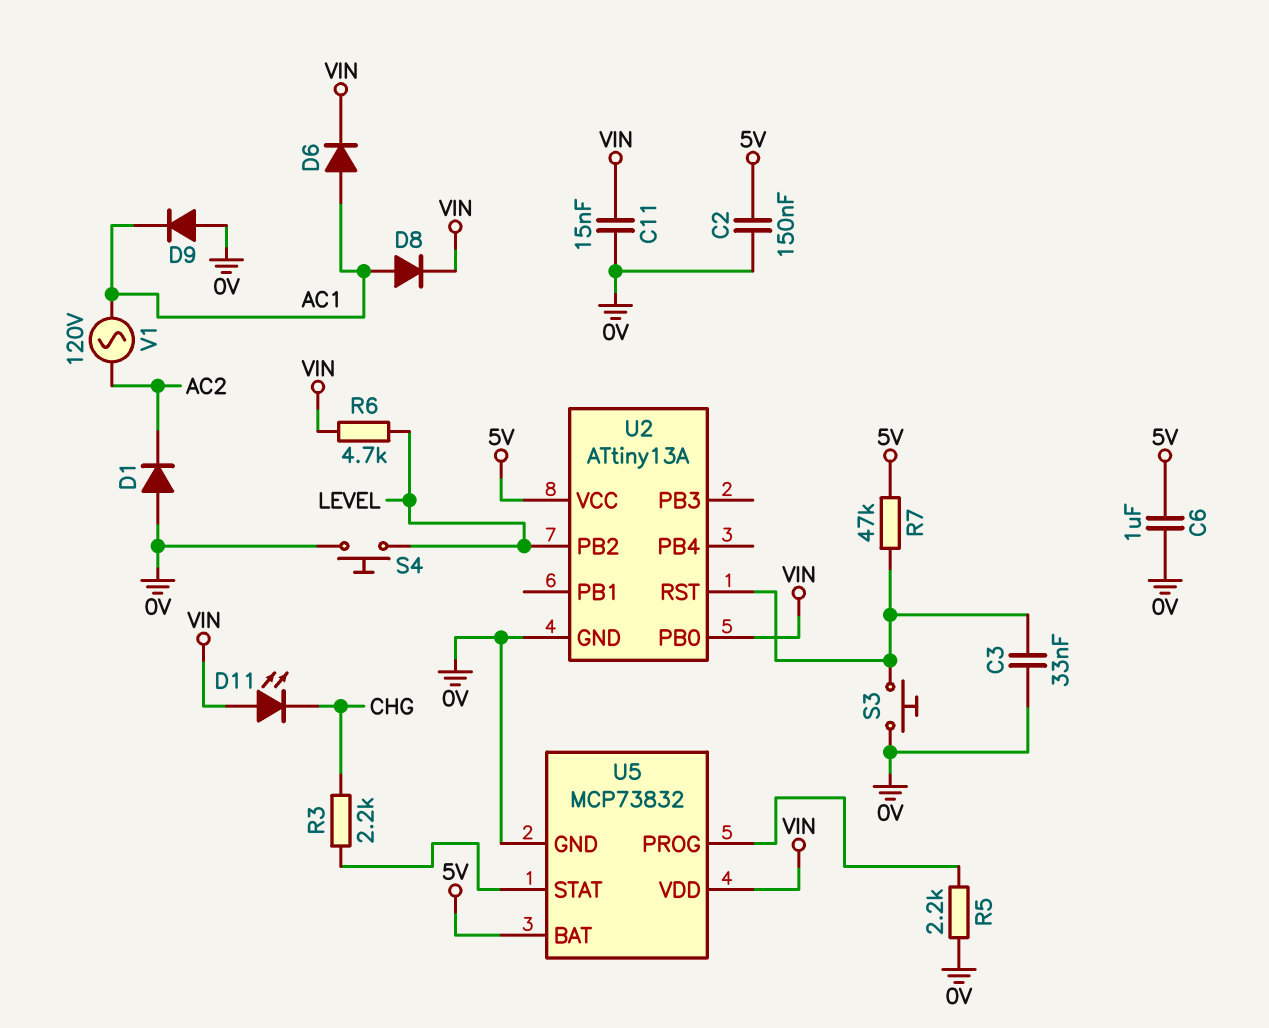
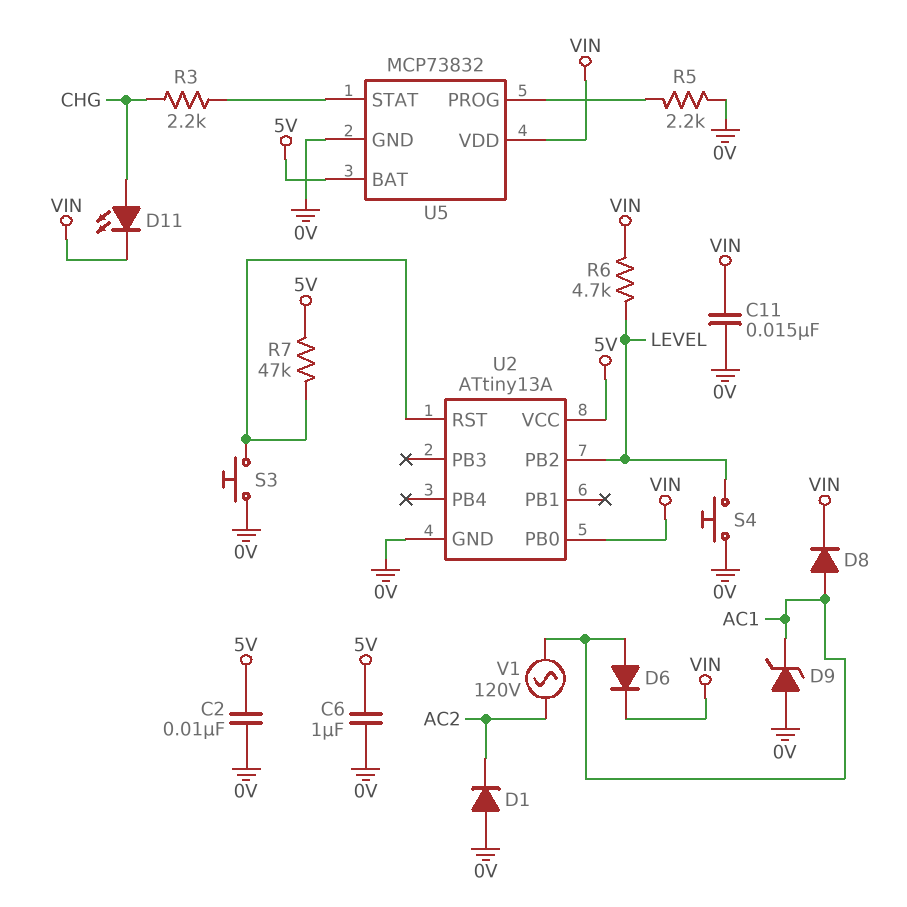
C2: 150nF (0V, 5V) -> 10nF (0V, 5V)
C3: 33nF (0V, U2/RST) -> none
D9: diode (A 0V, K AC1) -> zener (A 0V, K AC1)
D11: LED (A VIN, K CHG) -> LED (A CHG, K VIN)

